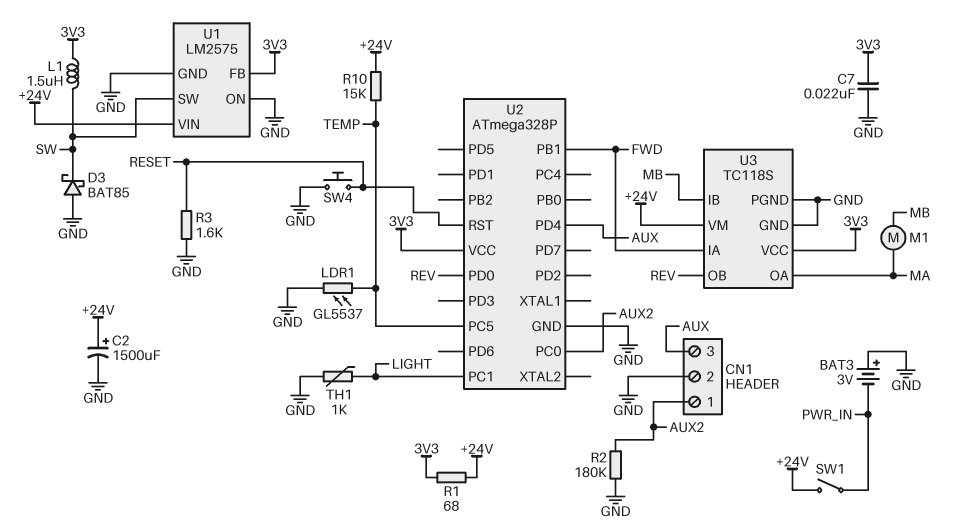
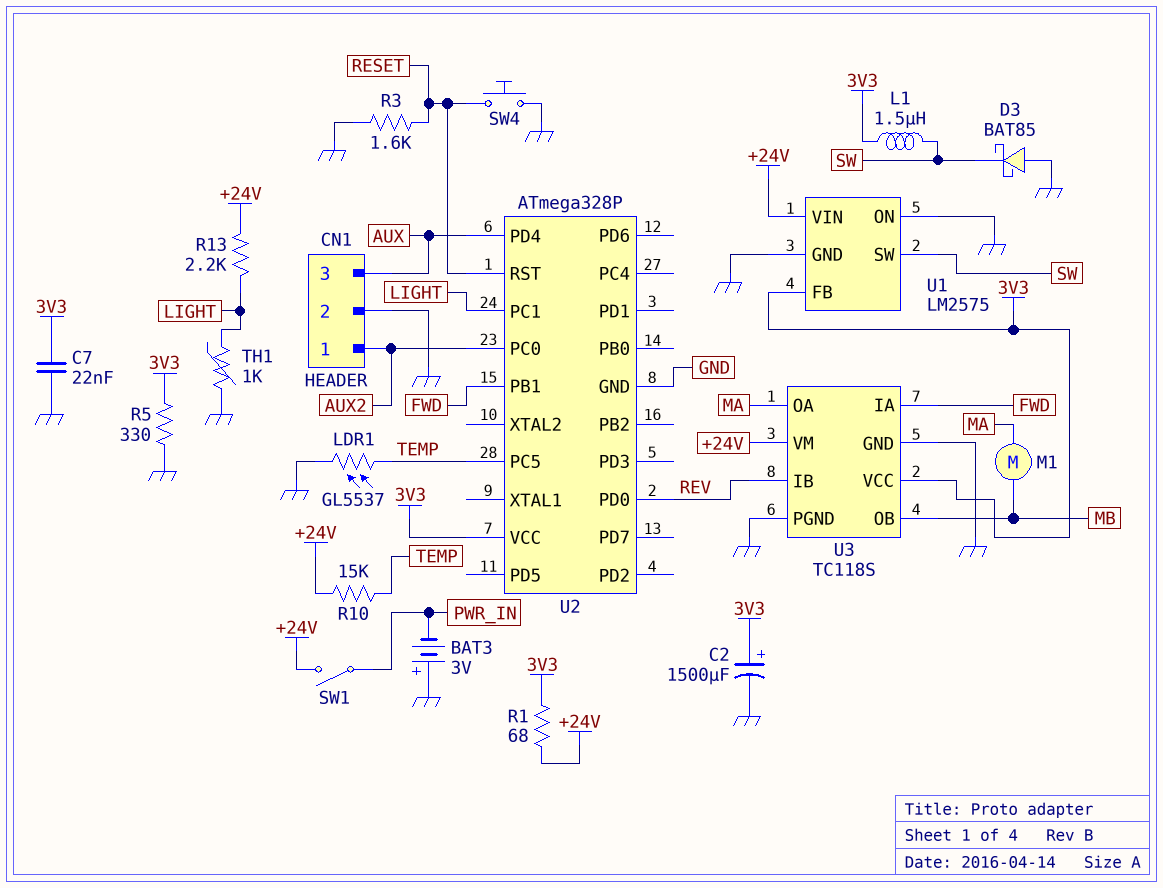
C2: 1500uF (plus +24V, minus GND) -> 1500uF (plus 3V3, minus GND)
R2: 180k (AUX2, GND) -> none
R5: none -> 330 (3V3, GND)
R13: none -> 2.2k (+24V, LIGHT)
U3 pin IB: MB -> REV
U3 pin OB: REV -> MB

